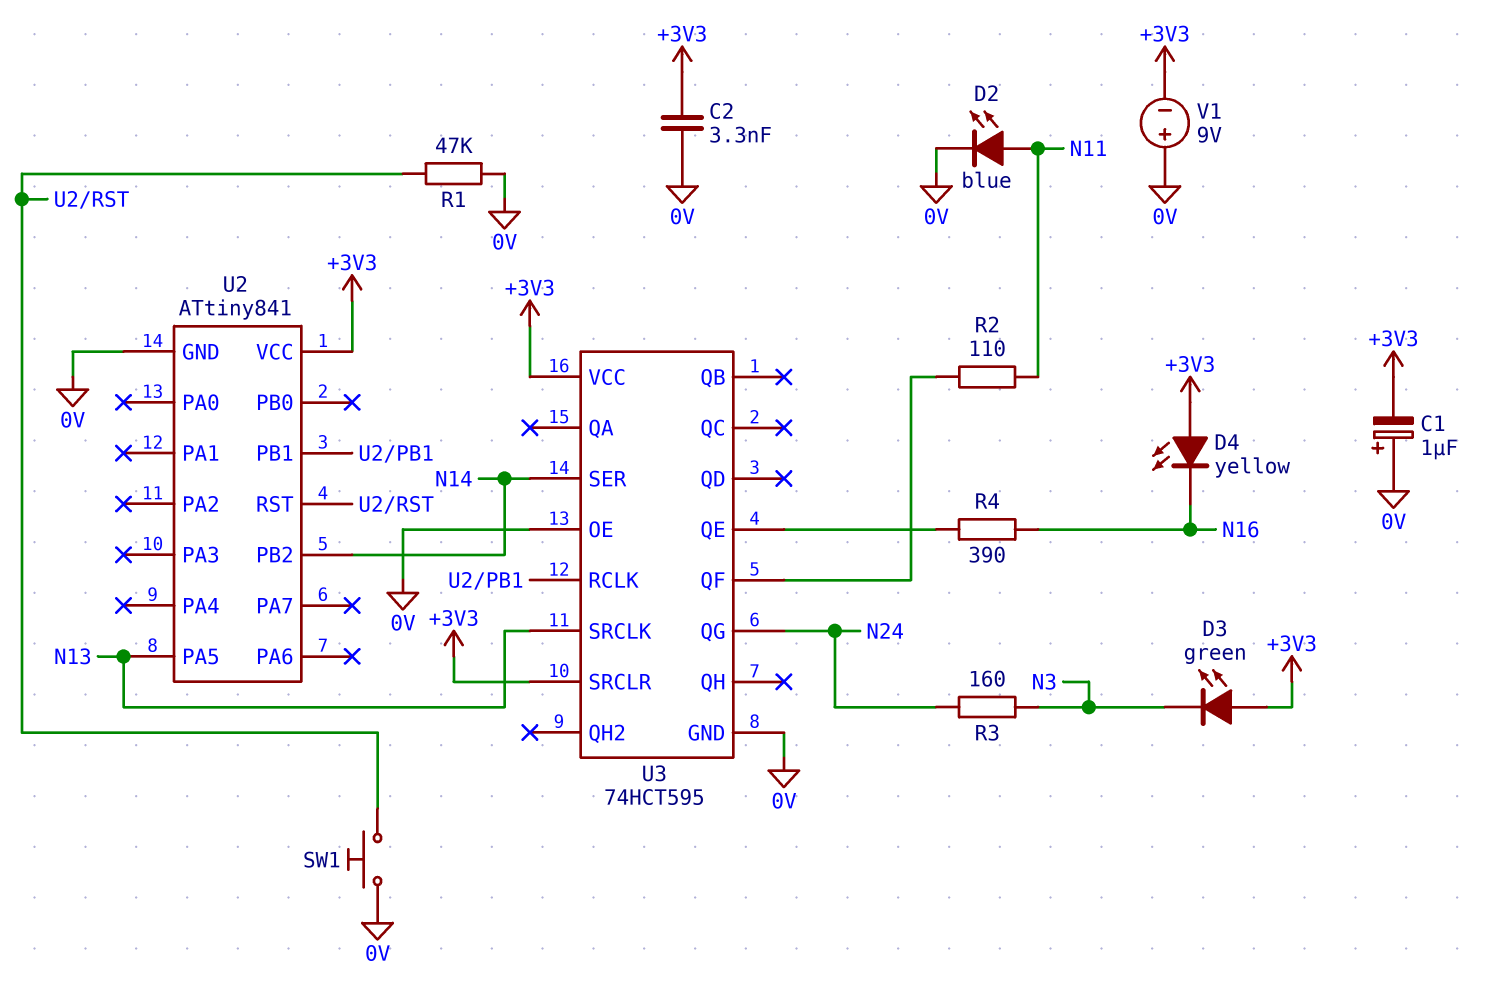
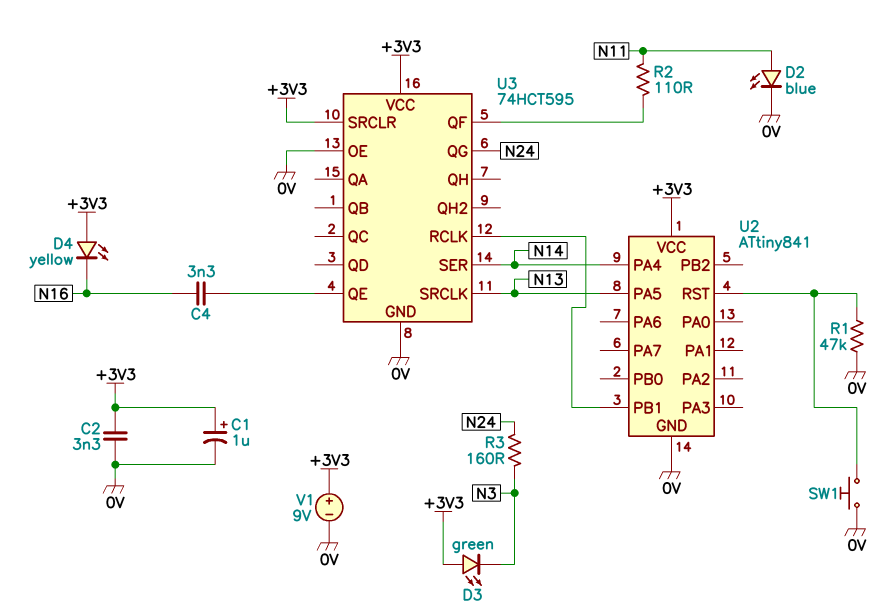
C1: 1uF (plus 0V, minus +3V3) -> 1uF (plus +3V3, minus 0V)
C4: none -> 3.3nF (N16, U3/QE)
R4: 390 (N16, U3/QE) -> none
U2 pin PA4: none -> N14
U2 pin PB2: N14 -> none
V1: 9V (plus 0V, minus +3V3) -> 9V (plus +3V3, minus 0V)

